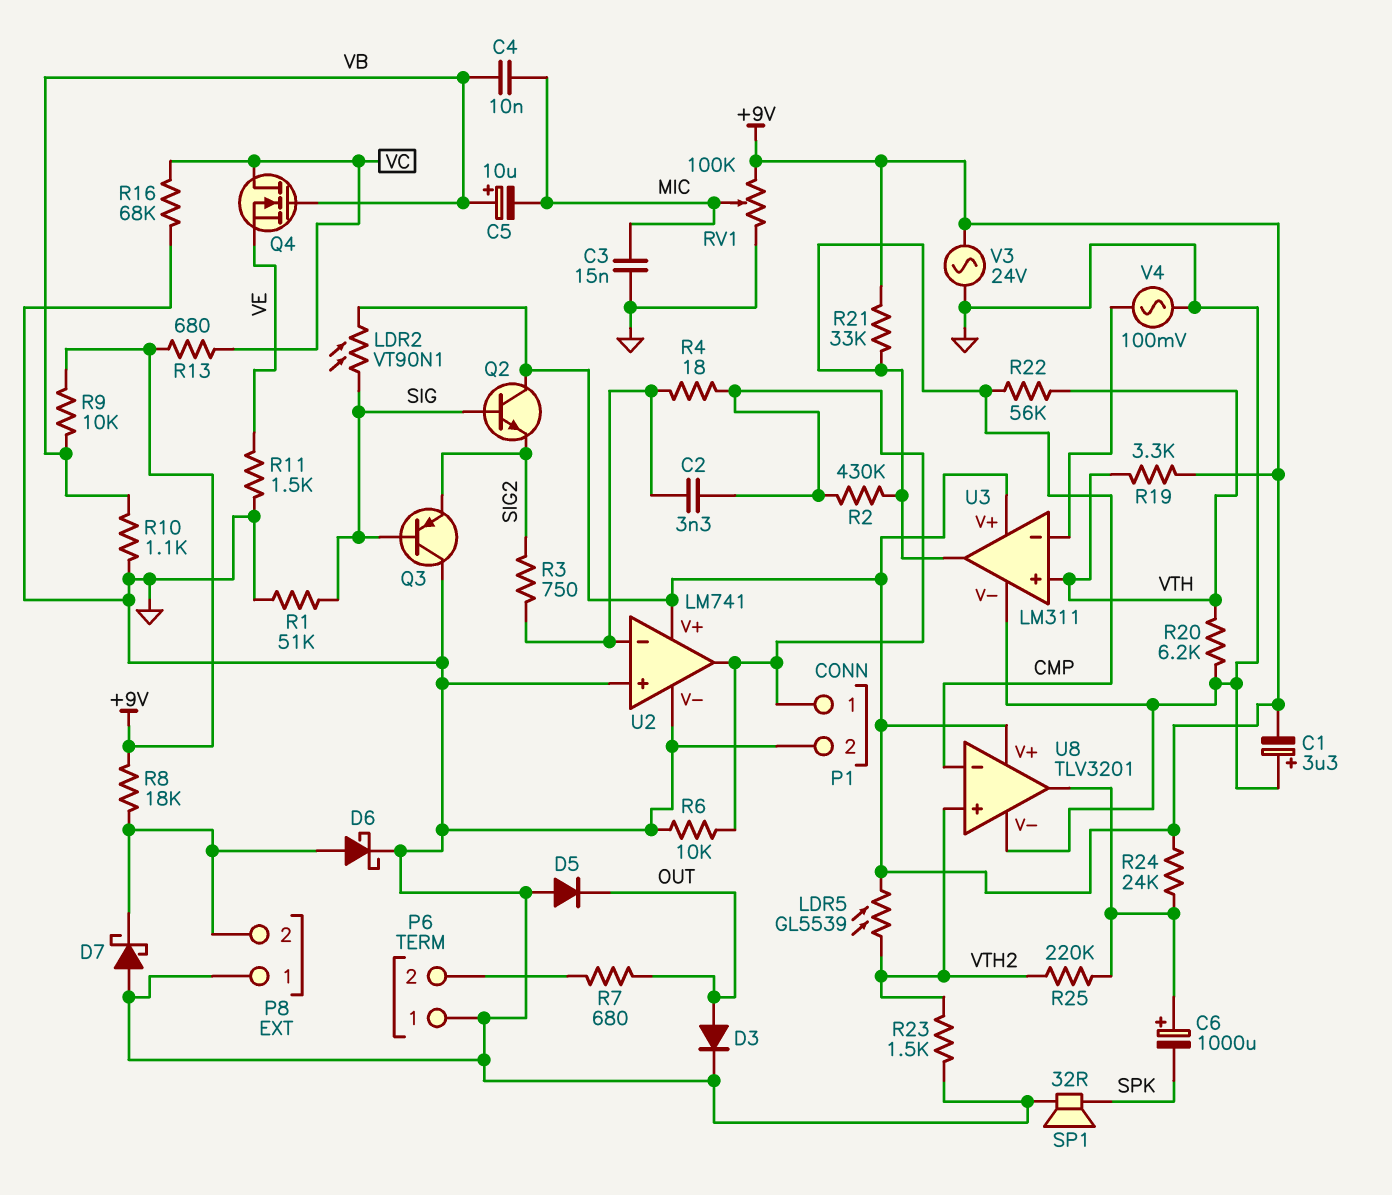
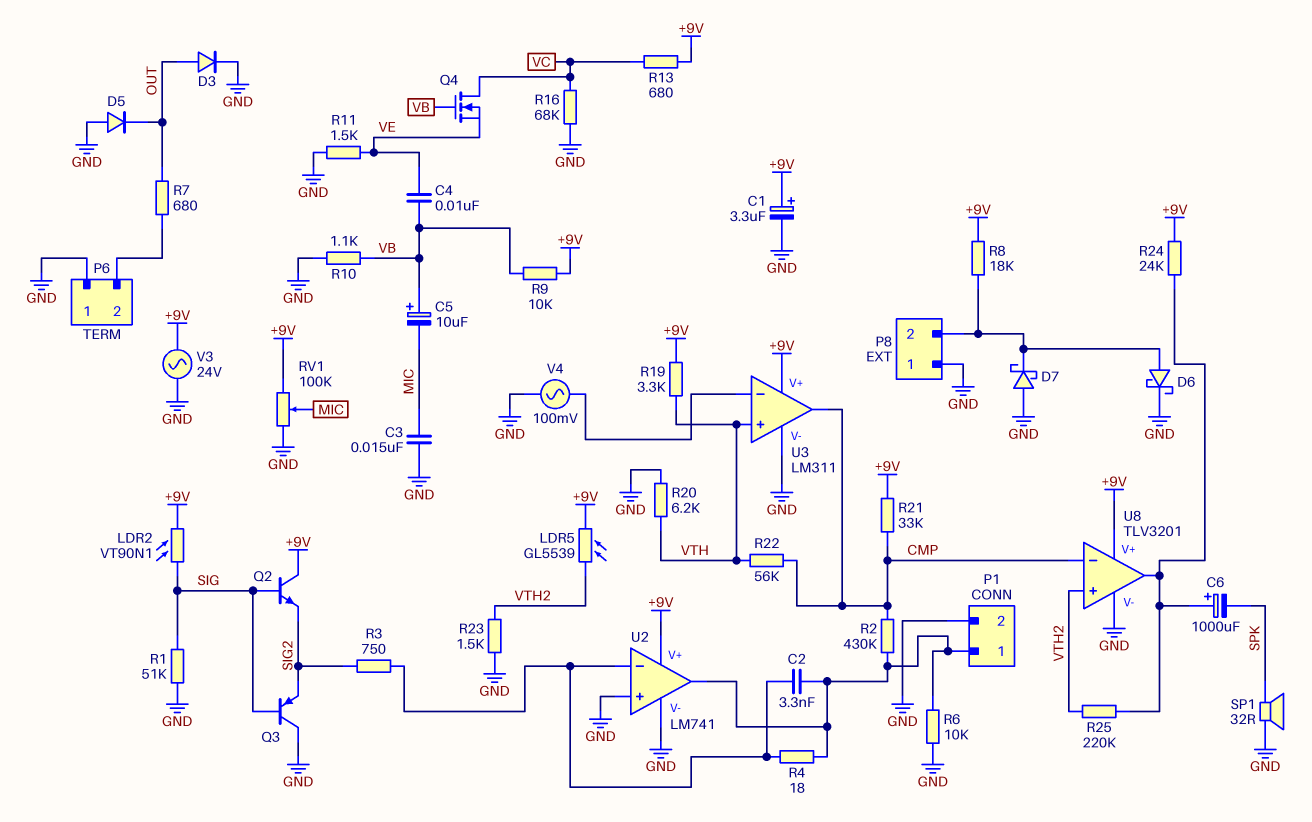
C1: 3.3uF (plus GND, minus +9V) -> 3.3uF (plus +9V, minus GND)
C4: 10nF (MIC, VB) -> 10nF (VB, VE)

